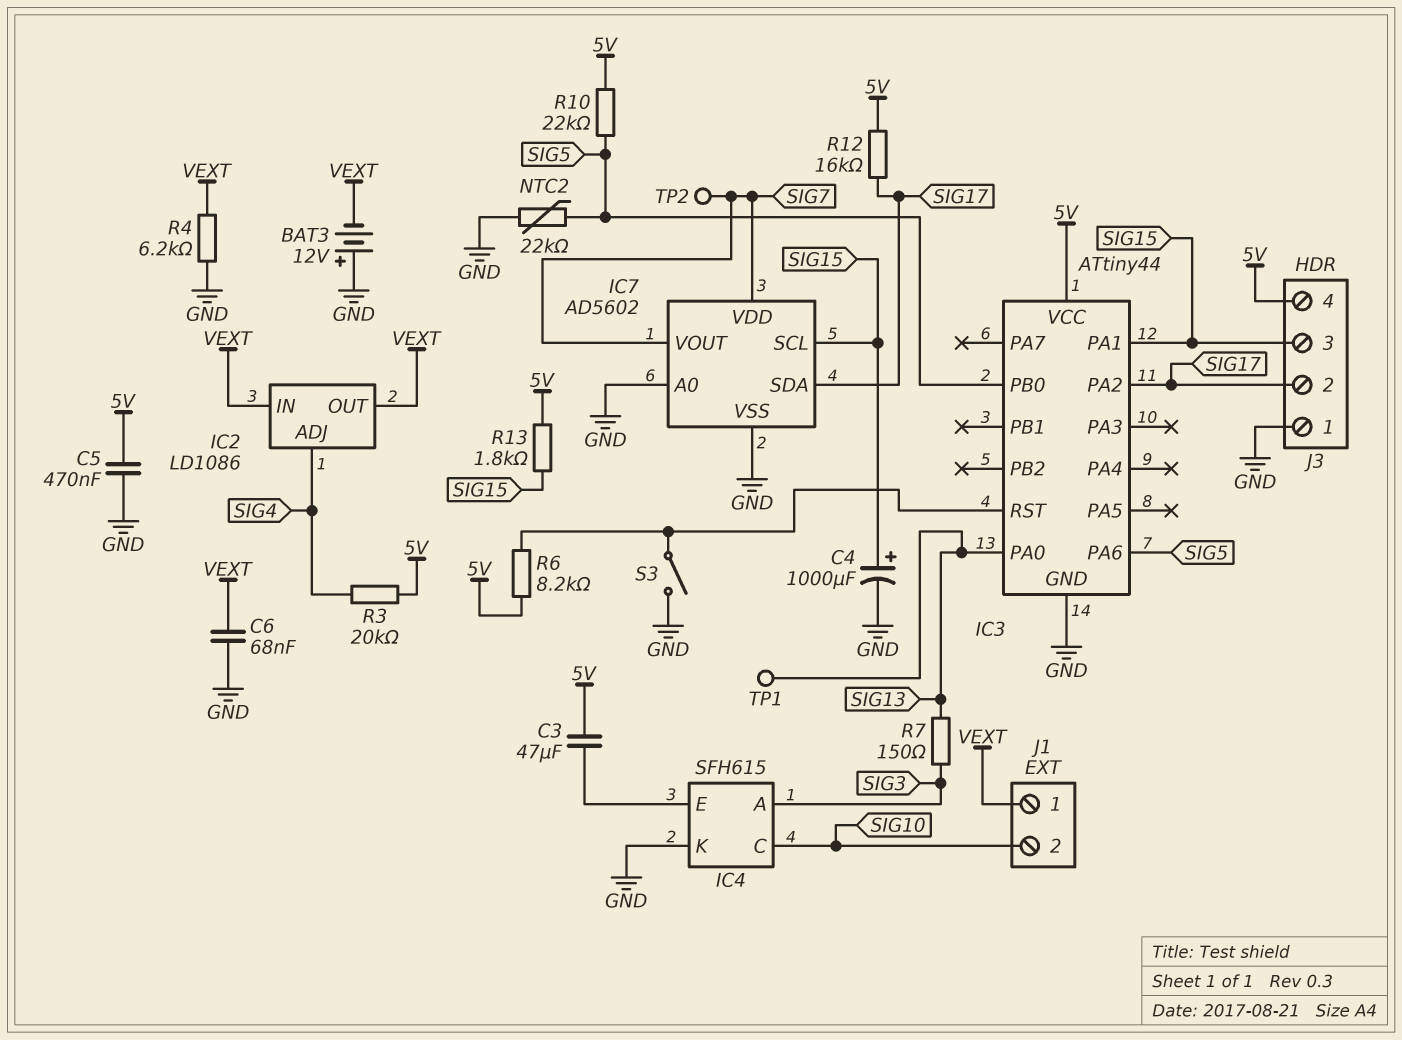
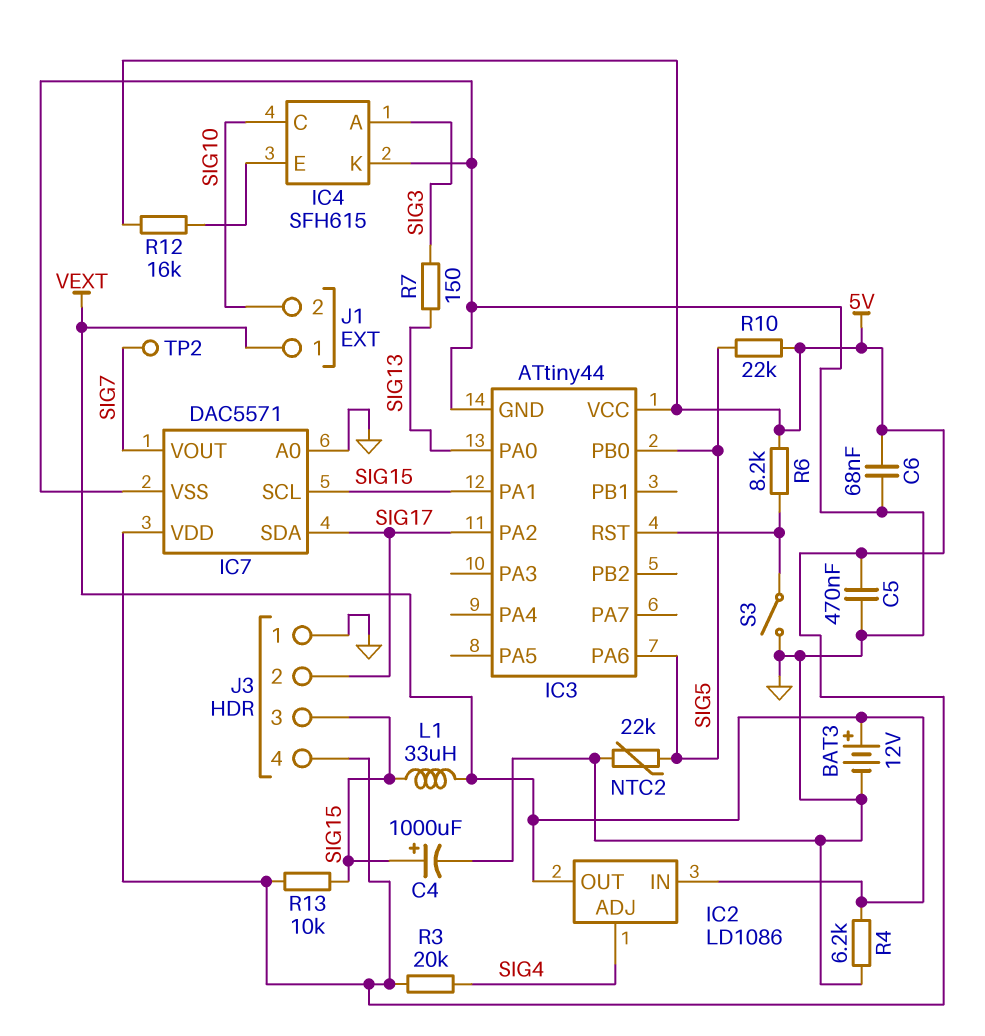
BAT3: 12V (plus GND, minus VEXT) -> 12V (plus VEXT, minus GND)
C3: 47uF (5V, IC4/E) -> none
C6: 68nF (GND, VEXT) -> 68nF (5V, GND)
IC7: AD5602 -> DAC5571
IC7 pin VDD: SIG7 -> 5V
L1: none -> 33uH (SIG15, VEXT)
R12: 16k (5V, SIG17) -> 16k (5V, IC4/E)
R13: 1.8k (5V, SIG15) -> 10k (5V, SIG15)
TP1: test point (SIG13) -> none

